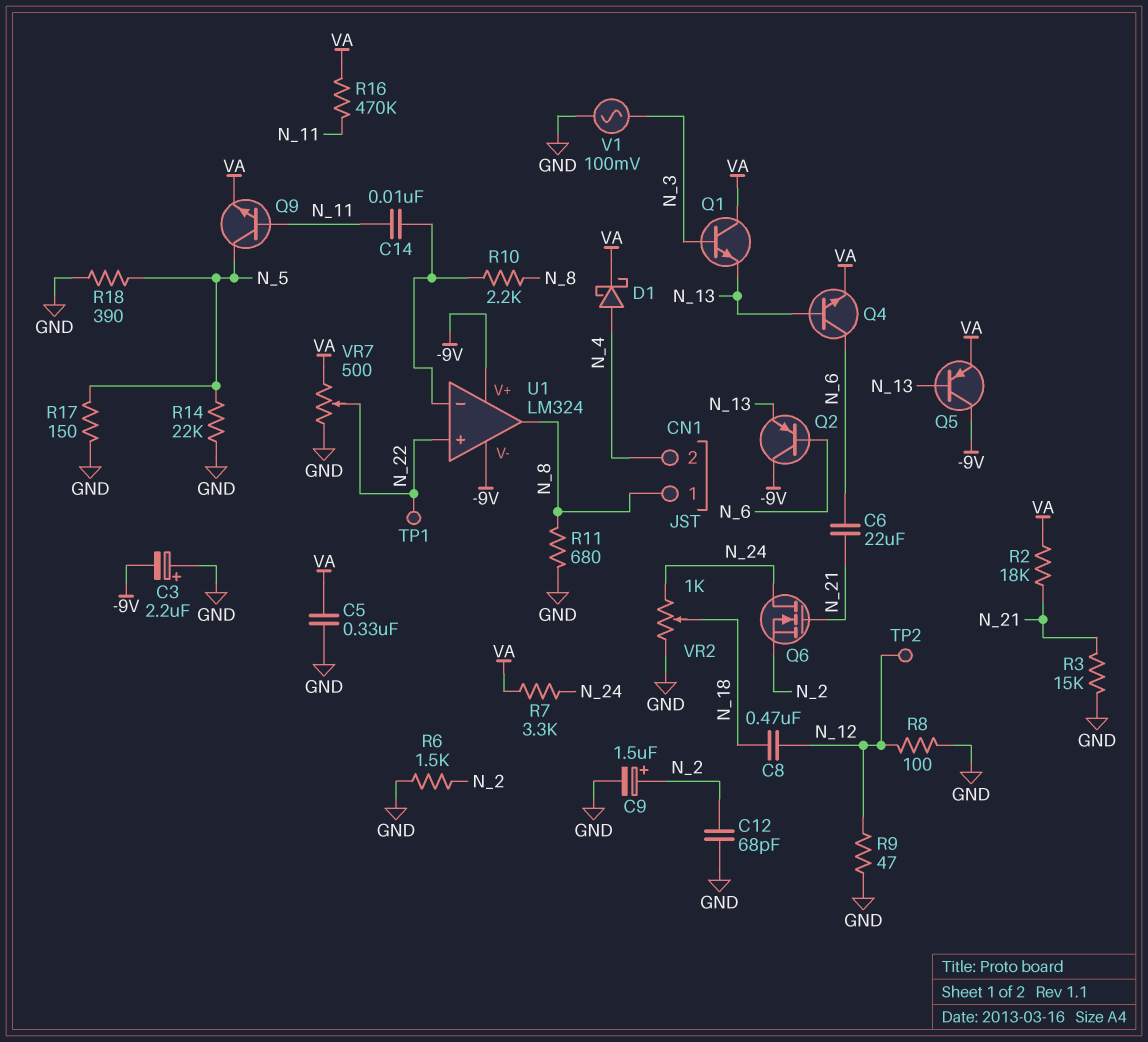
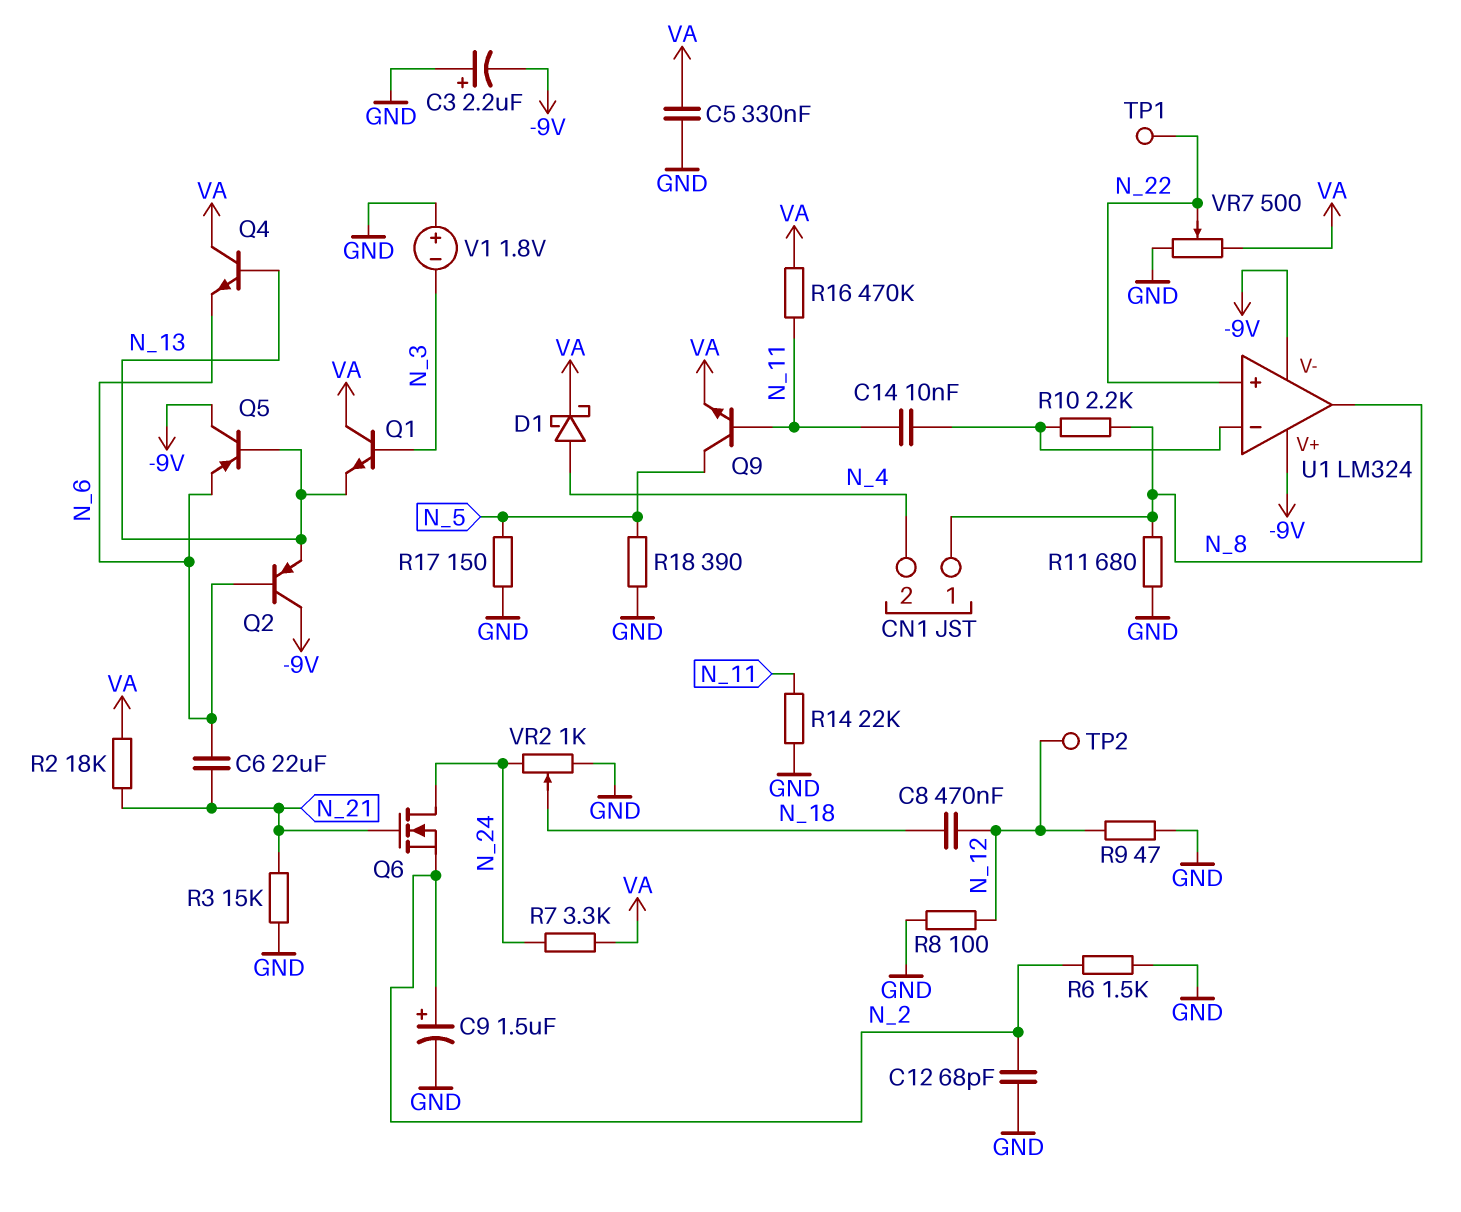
Q4: NPN (B N_13, C N_6, E VA) -> NPN (B N_13, C VA, E N_6)
Q5: PNP (B N_13, C -9V, E VA) -> PNP (B N_13, C -9V, E N_6)
R14: 22k (GND, N_5) -> 22k (GND, N_11)
V1: AC 100mV (GND, N_3) -> 1.8V (plus GND, minus N_3)

